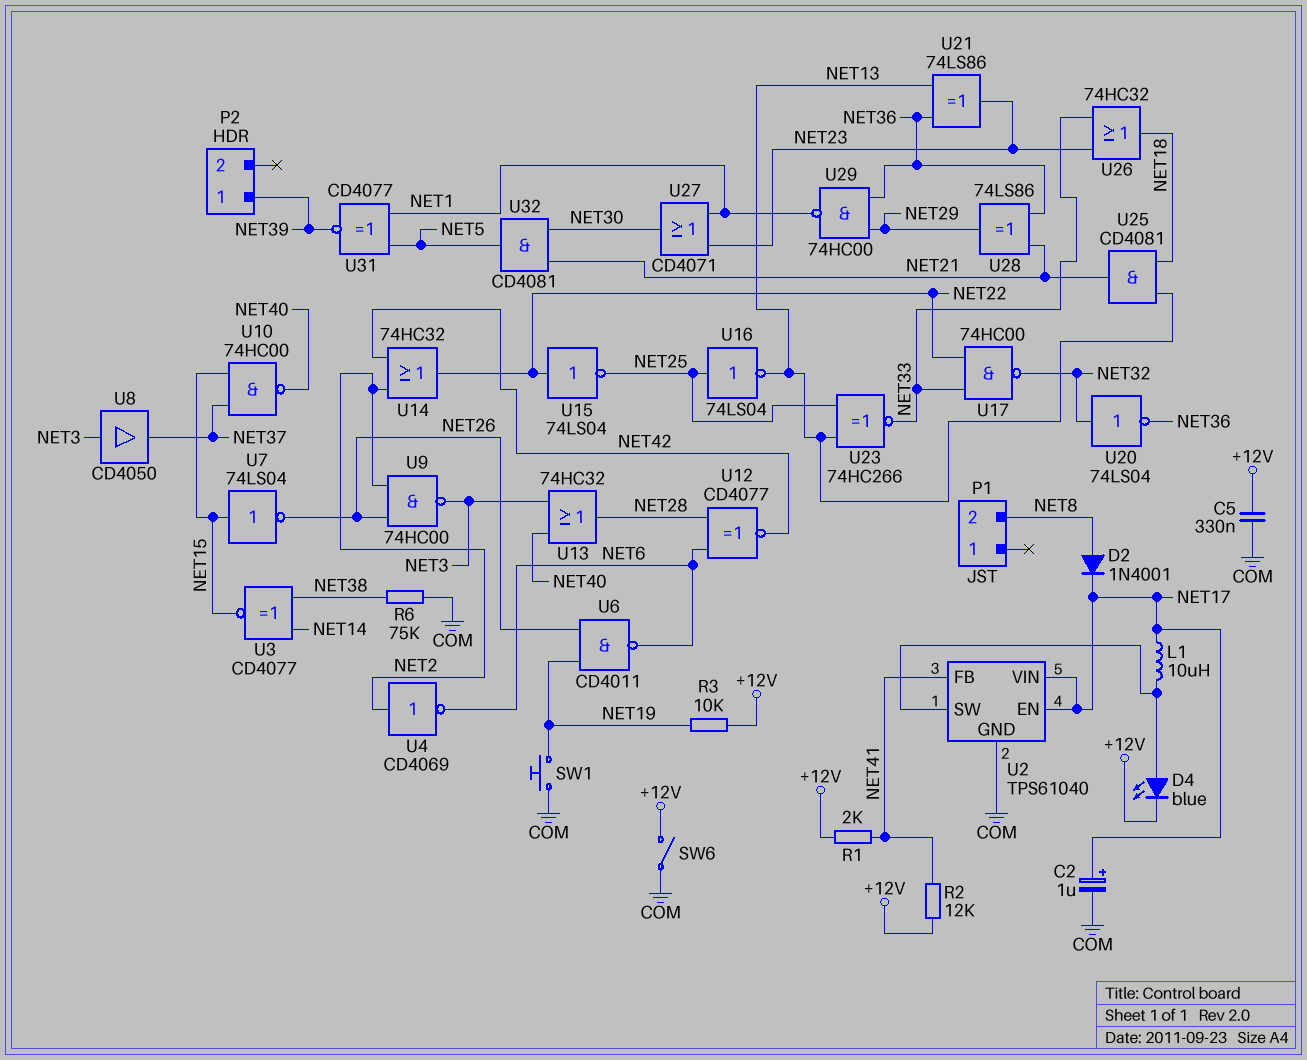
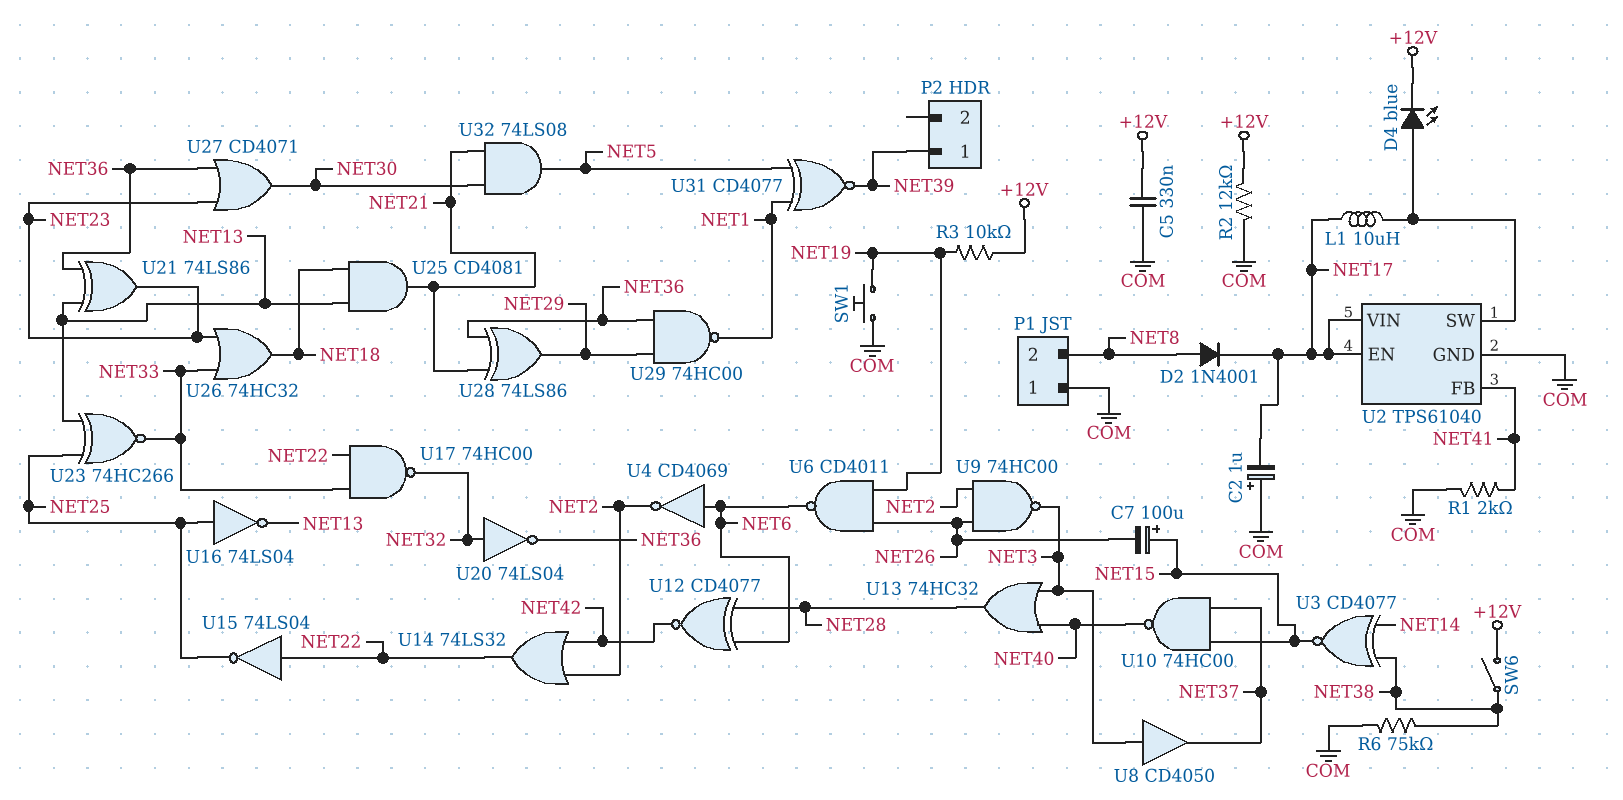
C2: 1uF (plus NET17, minus COM) -> 1uF (plus COM, minus NET17)
C7: none -> 100uF (plus NET15, minus NET26)
P1 pin 1: none -> COM
R1: 2k (+12V, NET41) -> 2k (COM, NET41)
R2: 12k (+12V, NET41) -> 12k (+12V, COM)
SW6: switch (+12V, COM) -> switch (+12V, NET38)
U4: NOT CD4069 (in NET2, out NET6) -> NOT CD4069 (in NET6, out NET2)
U7: NOT 74LS04 (in NET15, out NET26) -> none
U14: OR 74HC32 (in NET2, in NET42, out NET22) -> OR 74LS32 (in NET2, in NET42, out NET22)
U27: OR CD4071 (in NET1, in NET23, out NET30) -> OR CD4071 (in NET23, in NET36, out NET30)
U32: AND CD4081 (in NET21, in NET30, out NET5) -> AND 74LS08 (in NET21, in NET30, out NET5)

